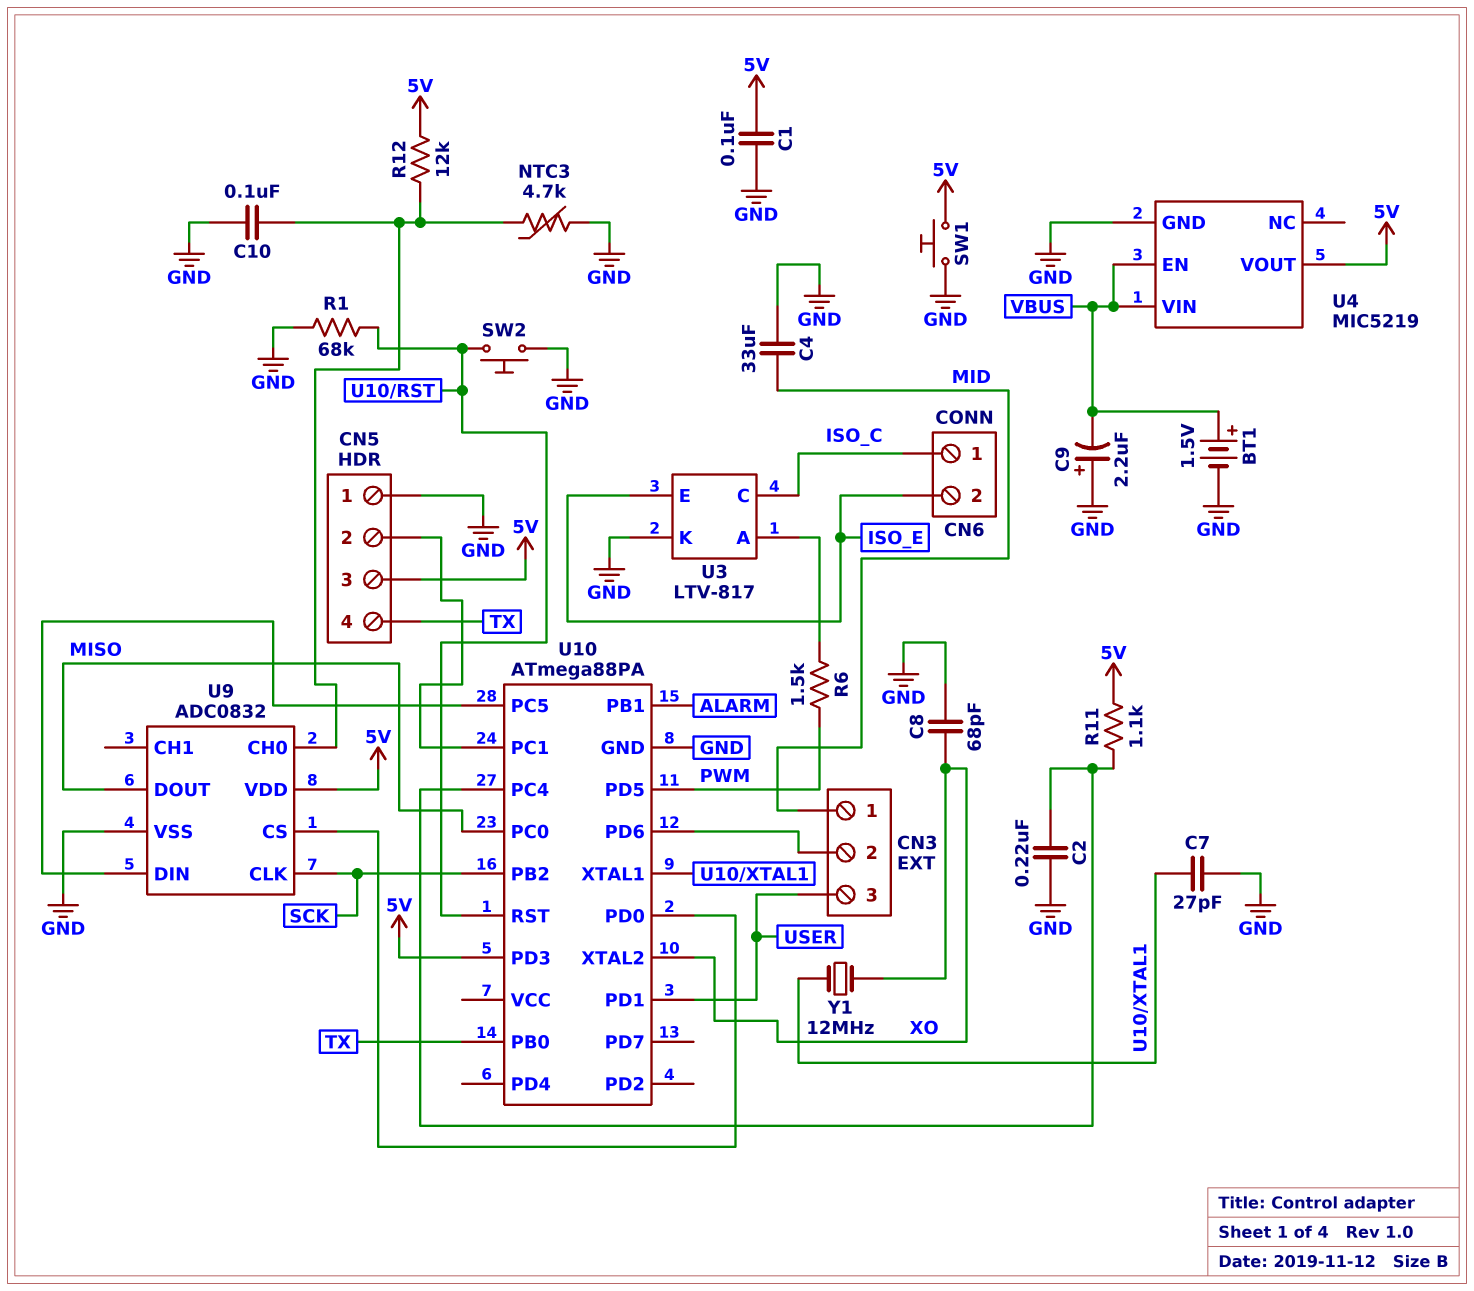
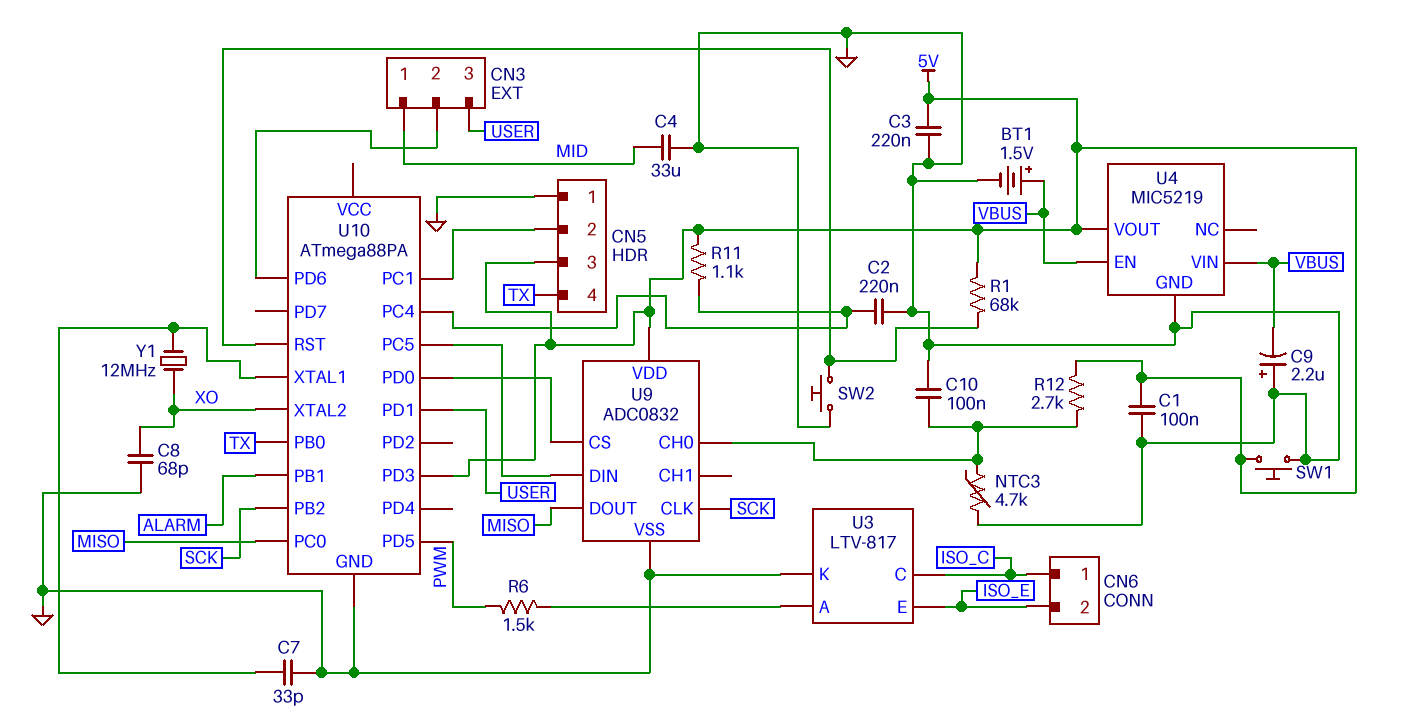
C3: none -> 220nF (5V, GND)
C7: 27pF (GND, U10/XTAL1) -> 33pF (GND, U10/XTAL1)
R1: 68k (GND, U10/RST) -> 68k (5V, U10/RST)
R12: 12k (5V, U9/CH0) -> 2.7k (5V, U9/CH0)

